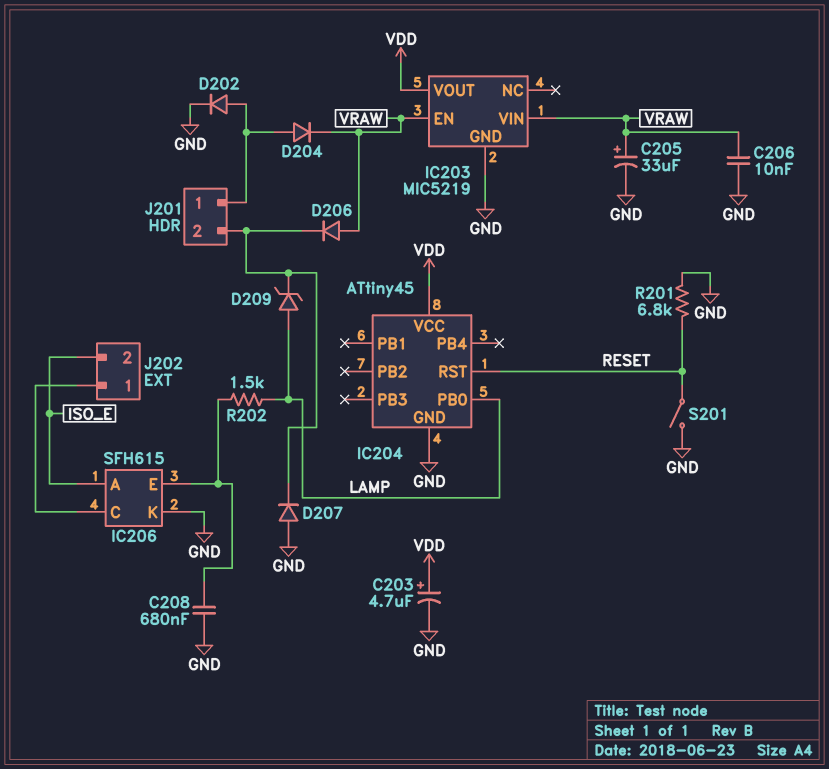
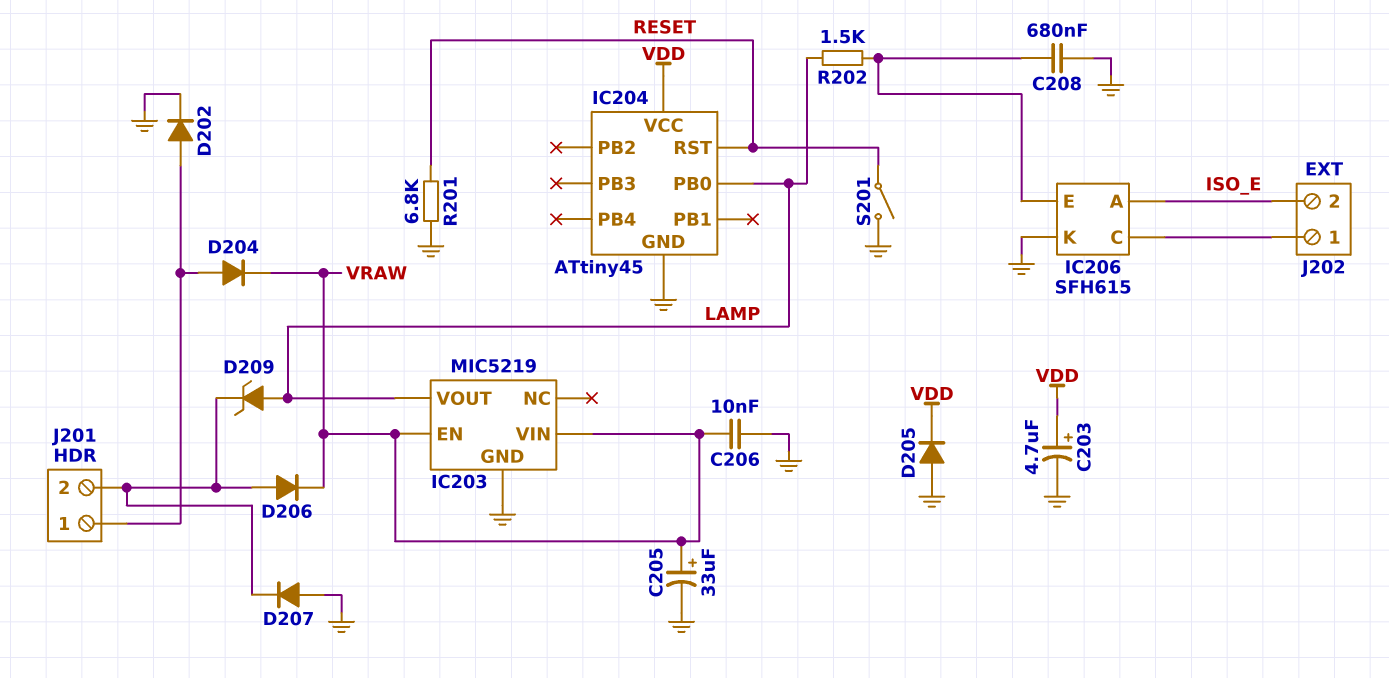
D205: none -> diode (A GND, K VDD)
D206: diode (A VRAW, K J201/2) -> diode (A J201/2, K VRAW)
IC203 pin VOUT: VDD -> LAMP

